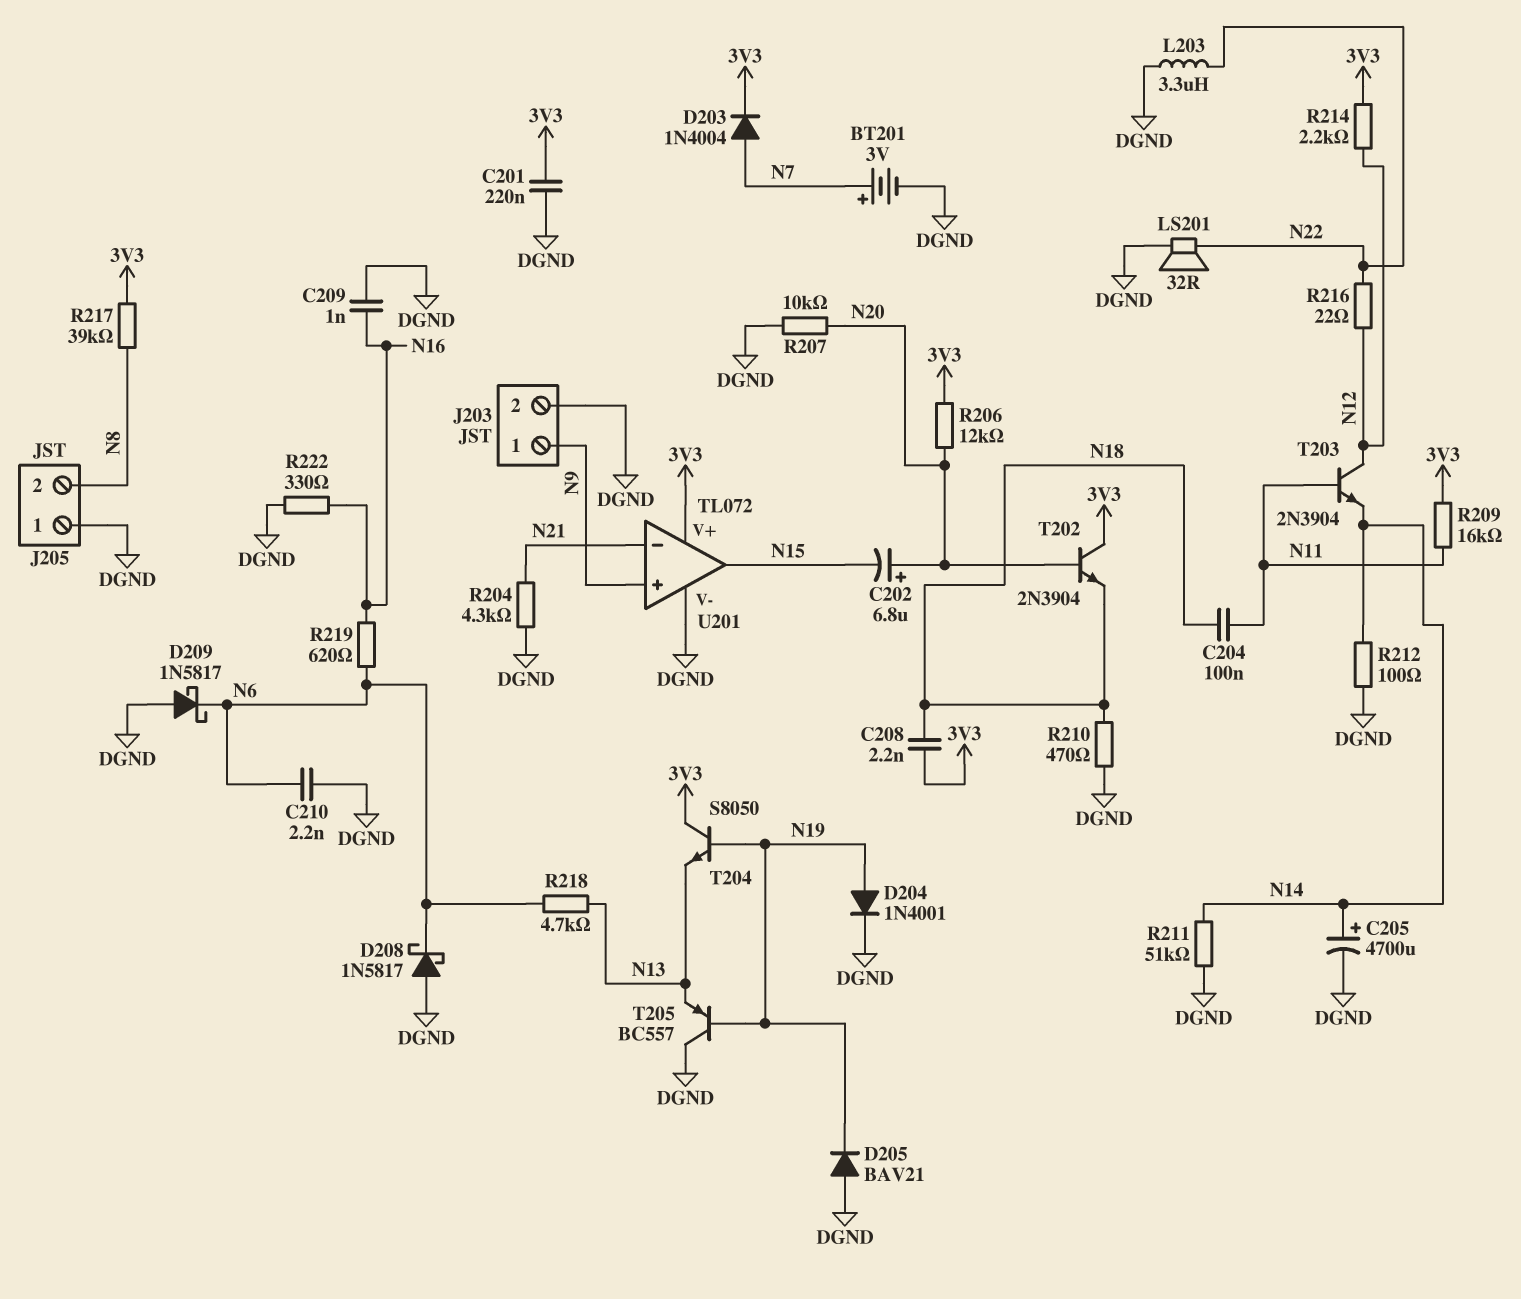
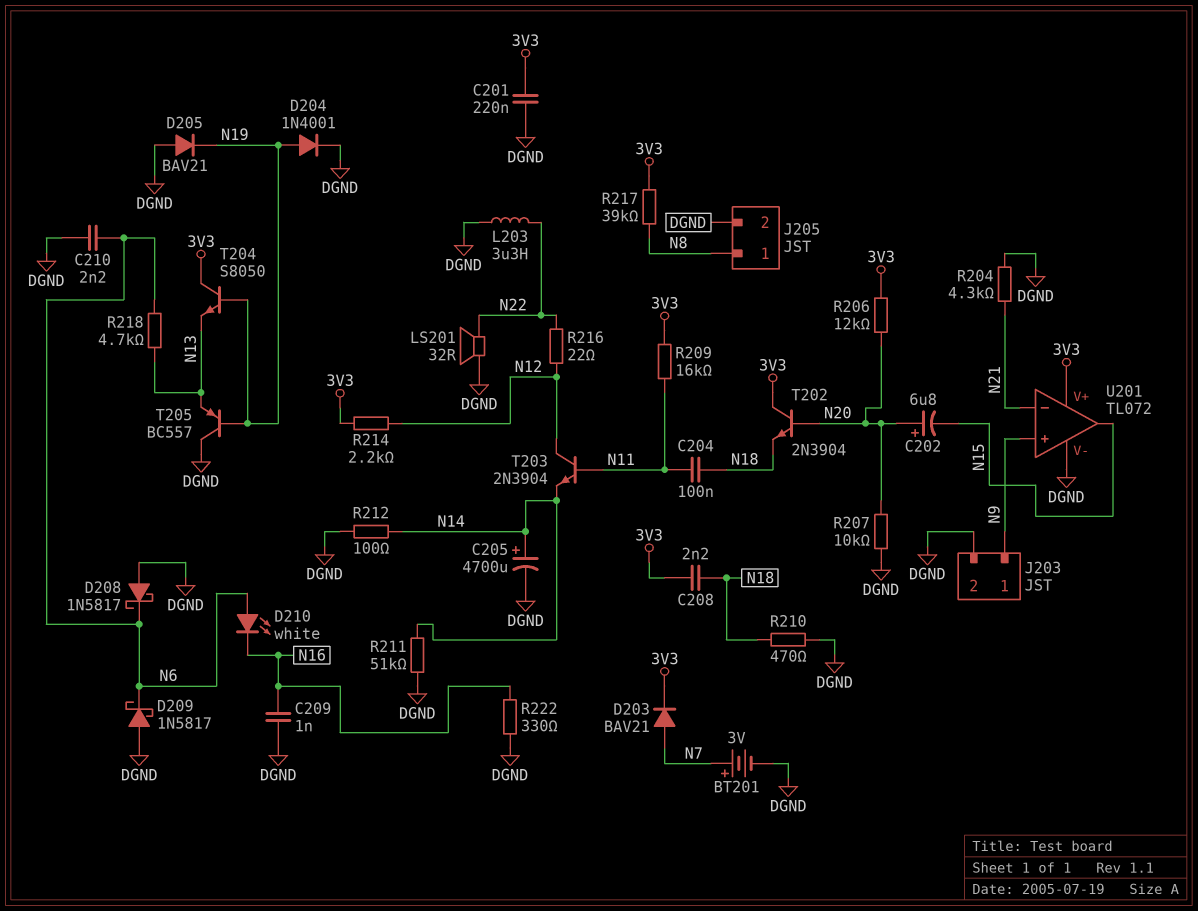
D203: diode 1N4004 (A N7, K 3V3) -> diode BAV21 (A N7, K 3V3)
D210: none -> LED white (A N6, K N16)
J205 pin 1: DGND -> N8
J205 pin 2: N8 -> DGND
R219: 620 (N6, N16) -> none

